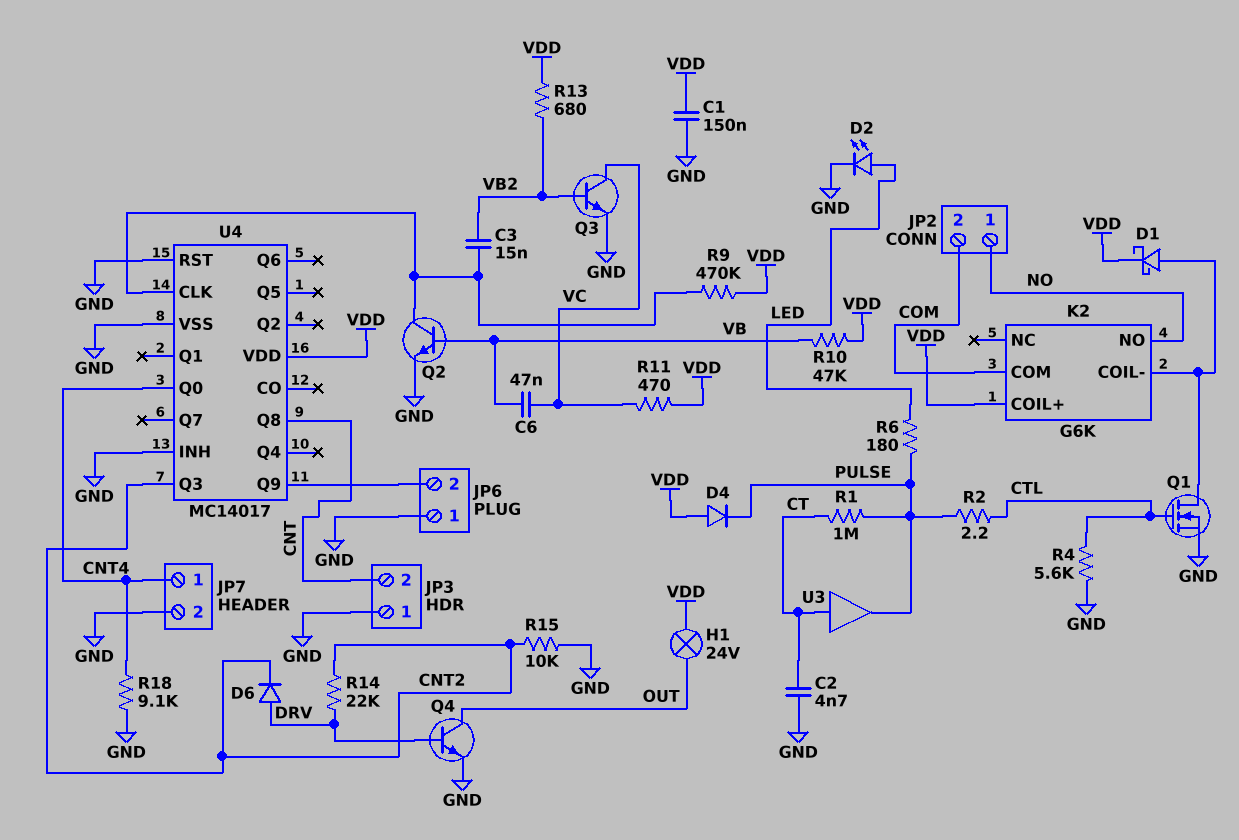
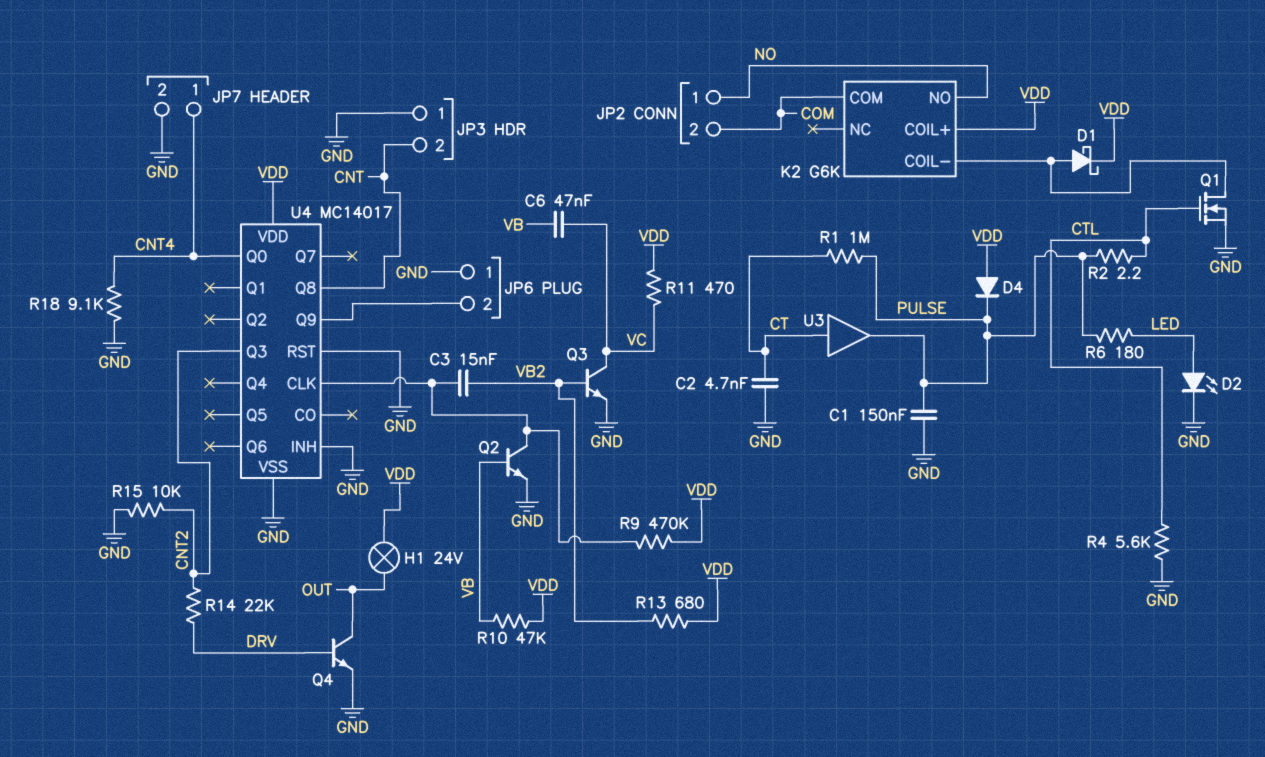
C1: 150nF (GND, VDD) -> 150nF (GND, PULSE)
D6: diode (A DRV, K CNT2) -> none

